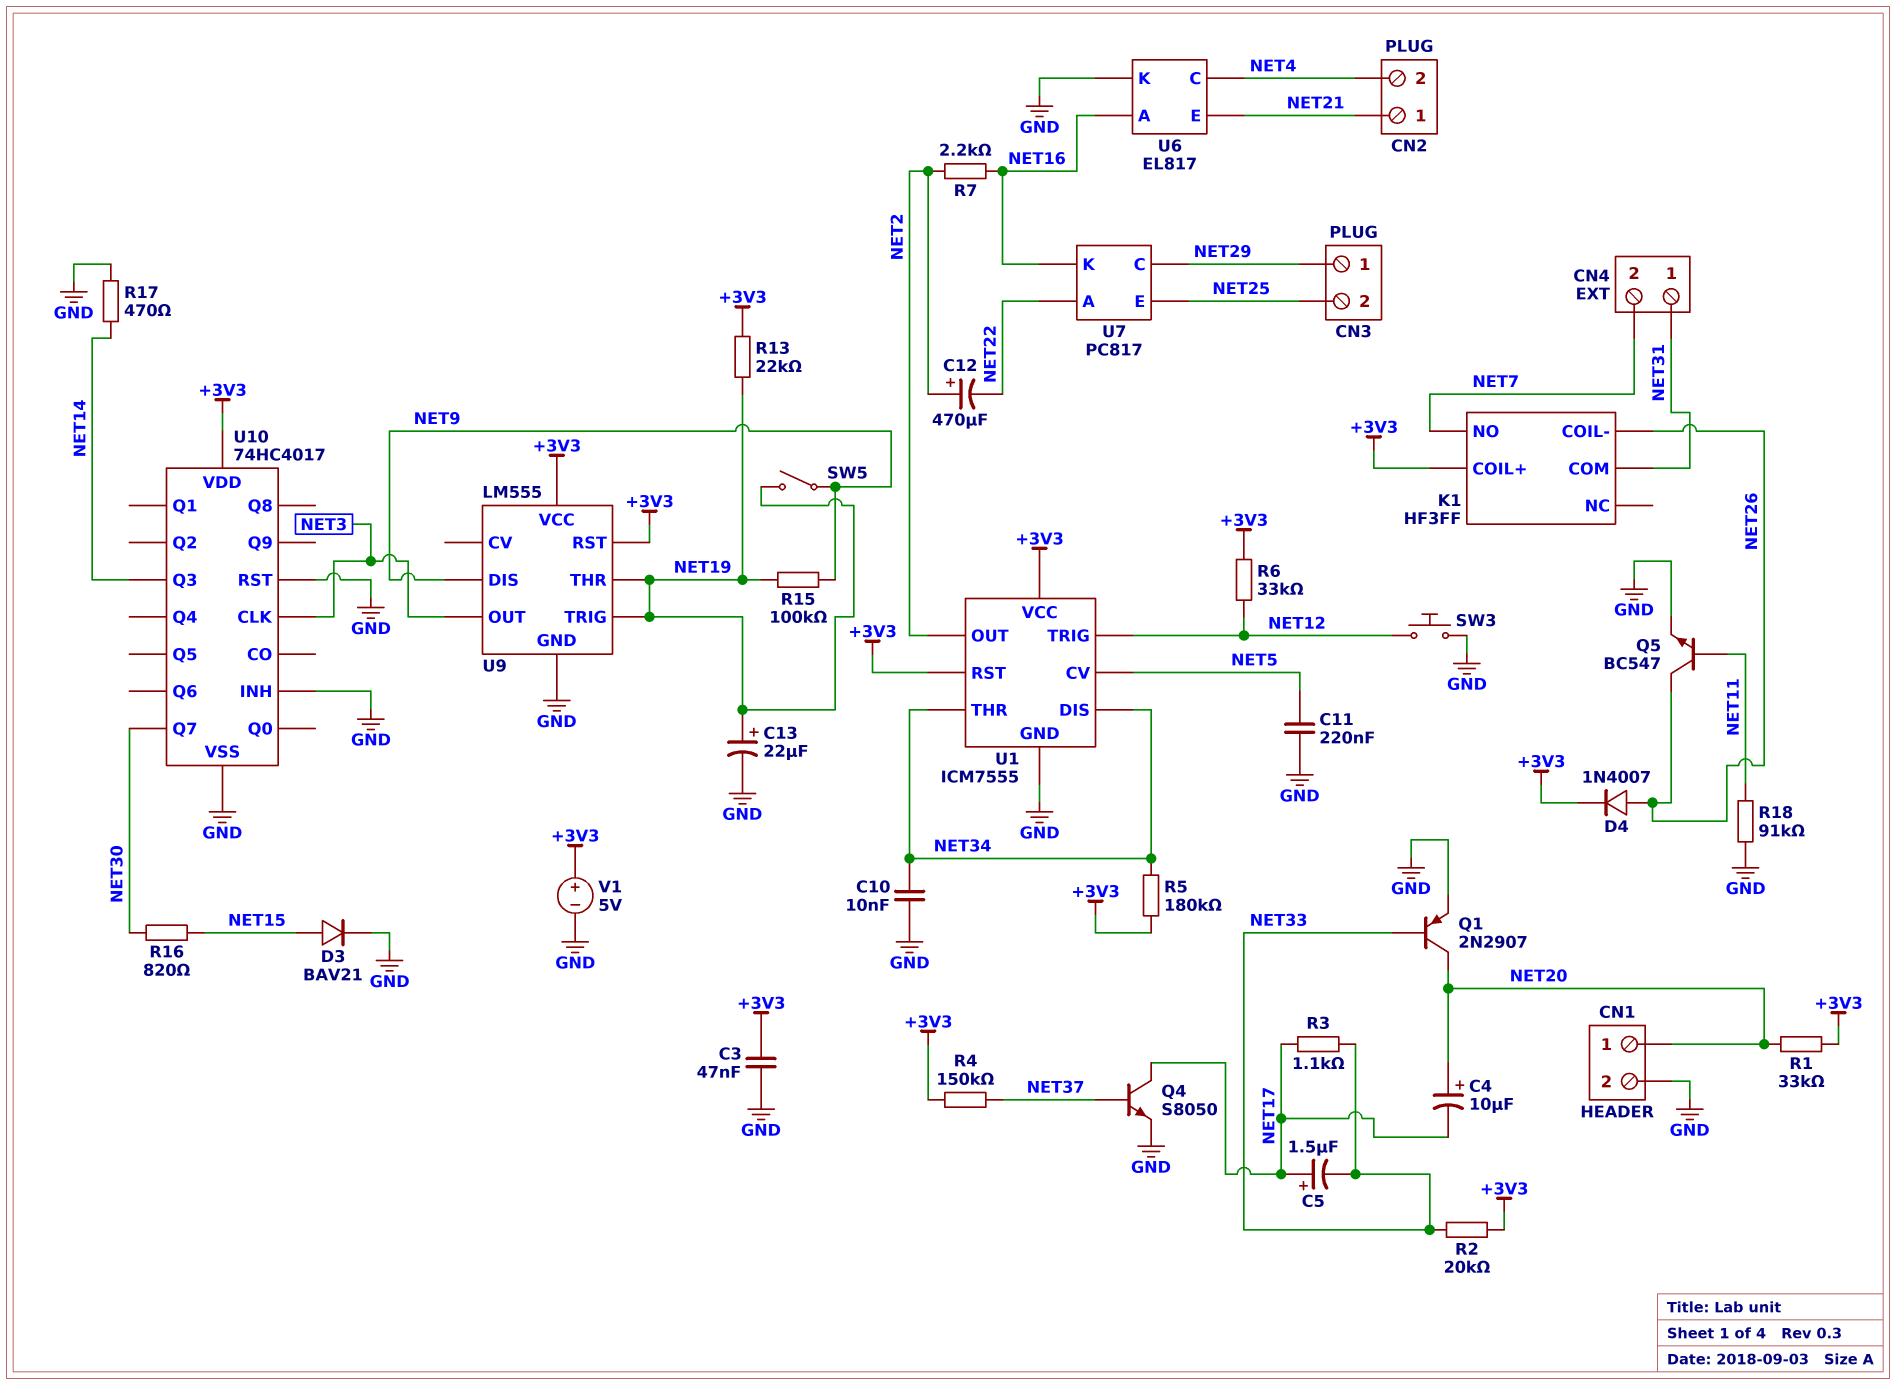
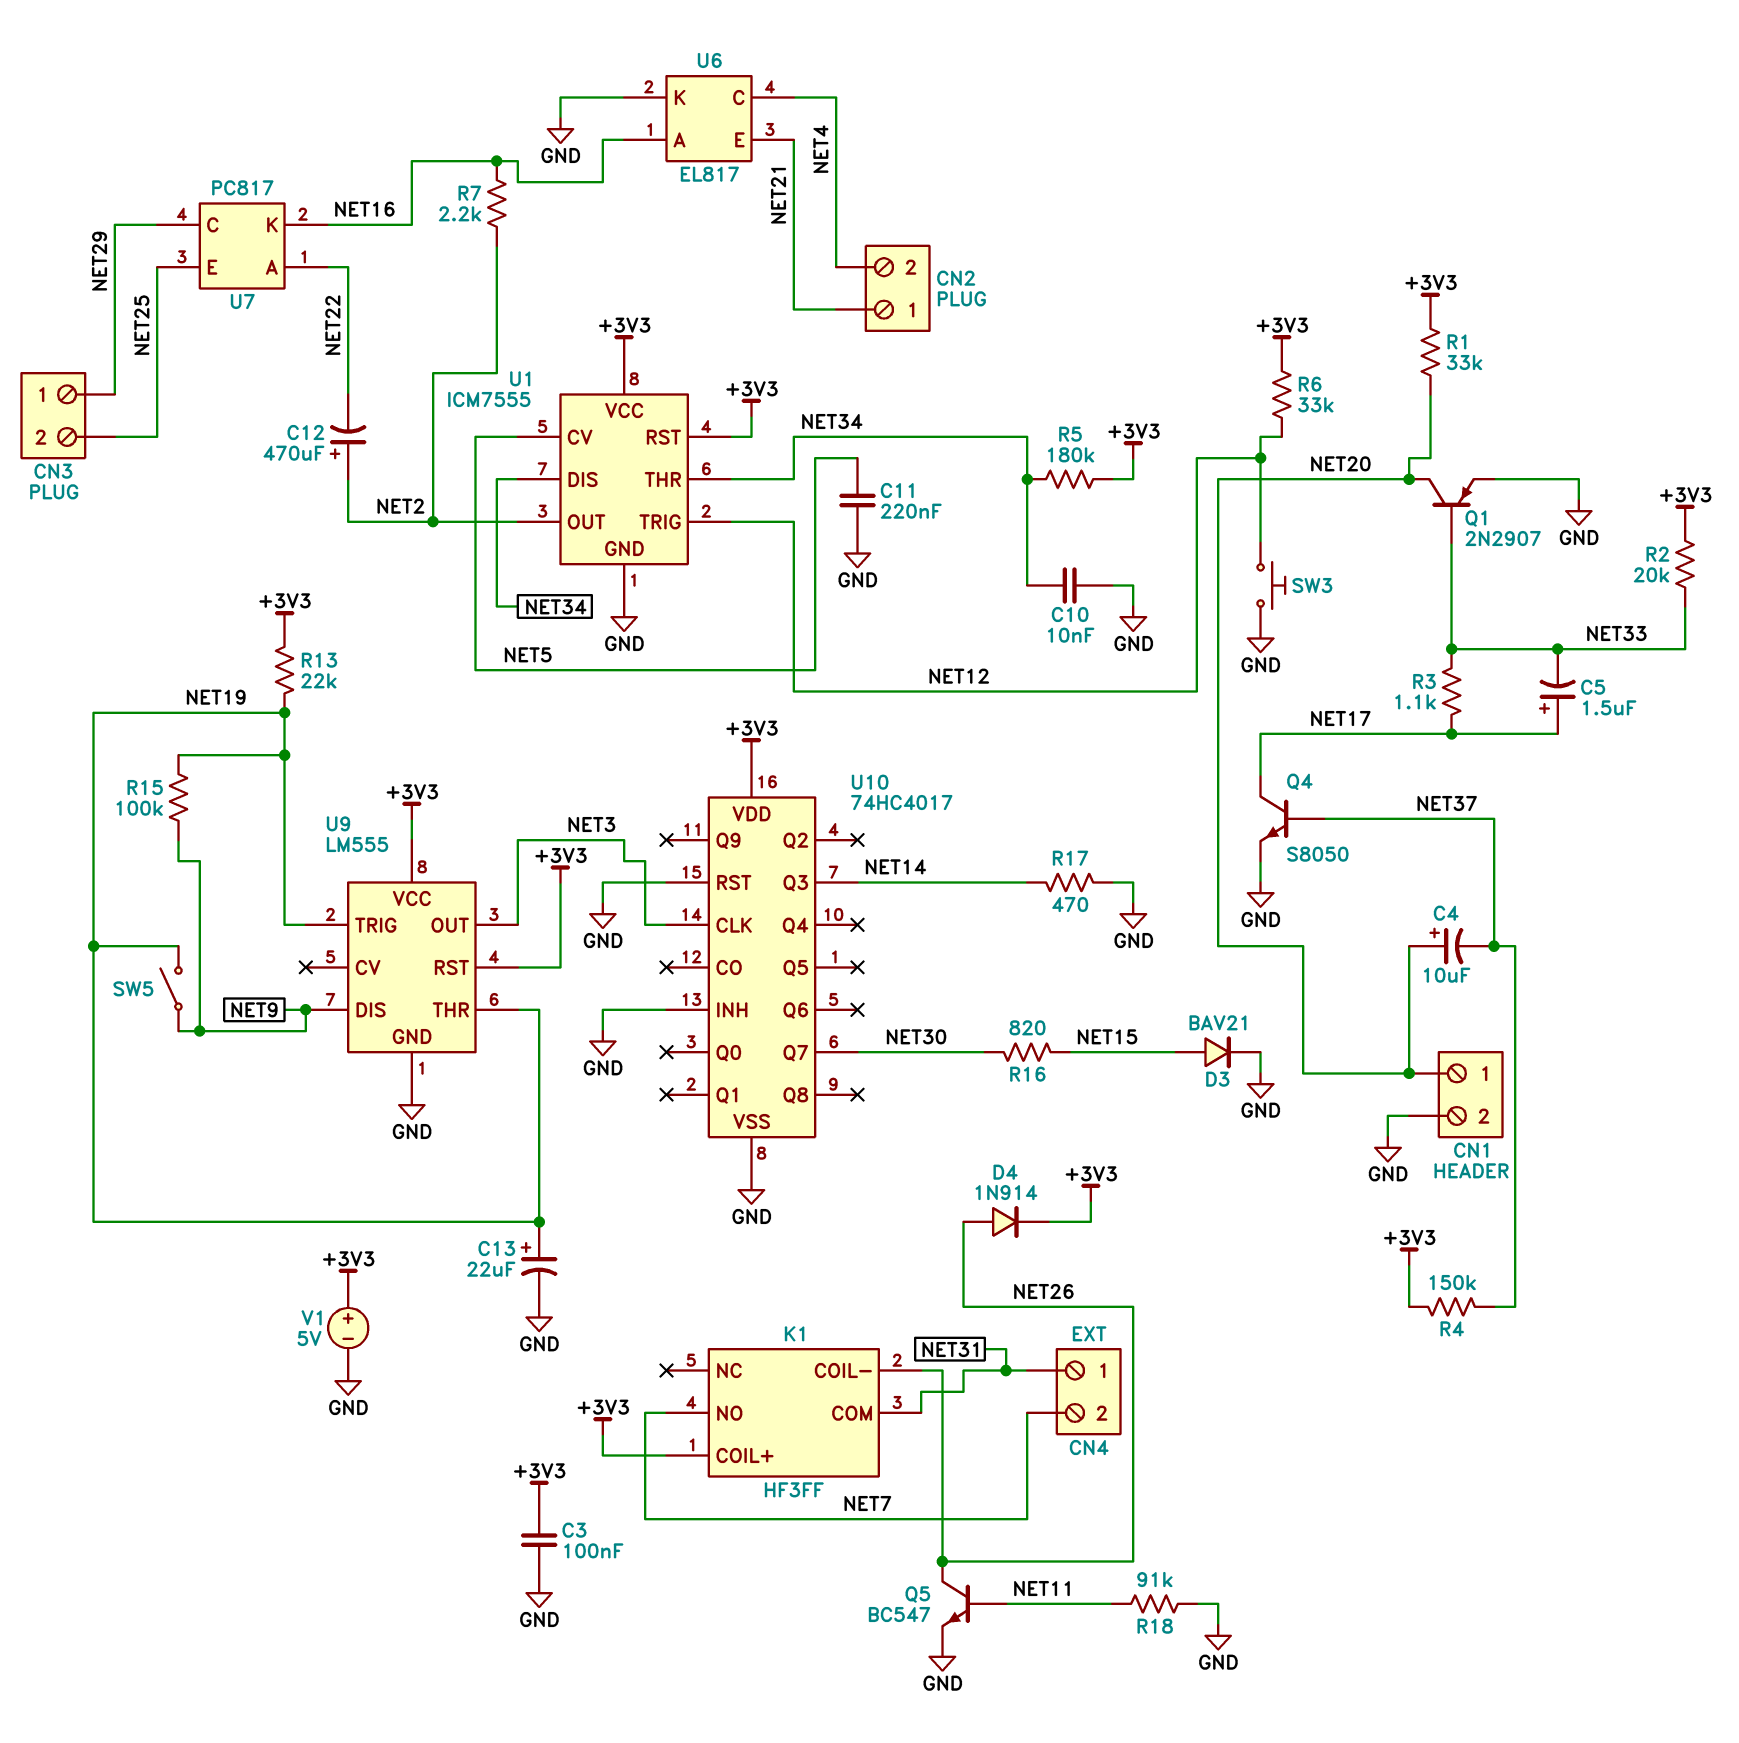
C3: 47nF (+3V3, GND) -> 100nF (+3V3, GND)
C4: 10uF (plus NET20, minus NET17) -> 10uF (plus NET20, minus NET37)
D4: diode 1N4007 (A NET26, K +3V3) -> diode 1N914 (A NET26, K +3V3)

